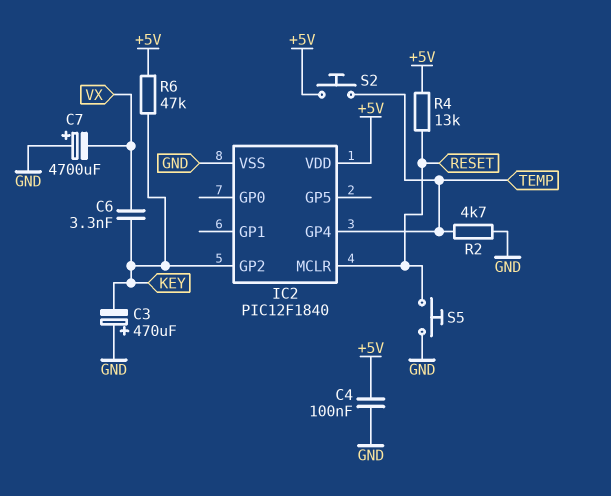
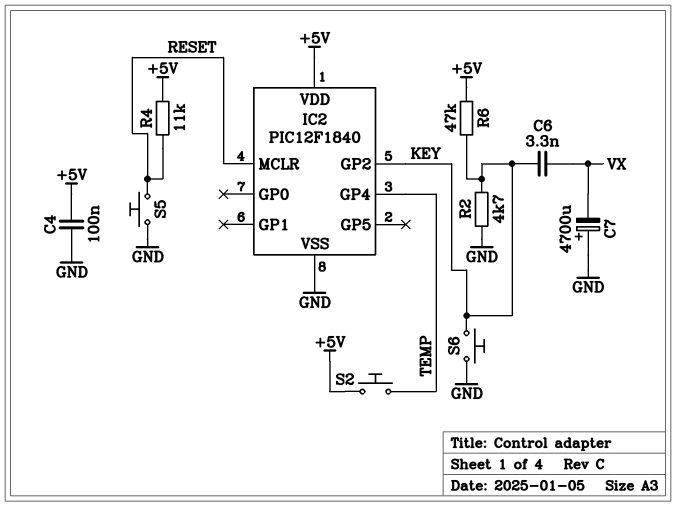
C3: 470uF (plus GND, minus KEY) -> none
R2: 4.7k (GND, TEMP) -> 4.7k (GND, KEY)
R4: 13k (+5V, RESET) -> 11k (+5V, RESET)
S6: none -> button (GND, KEY)

